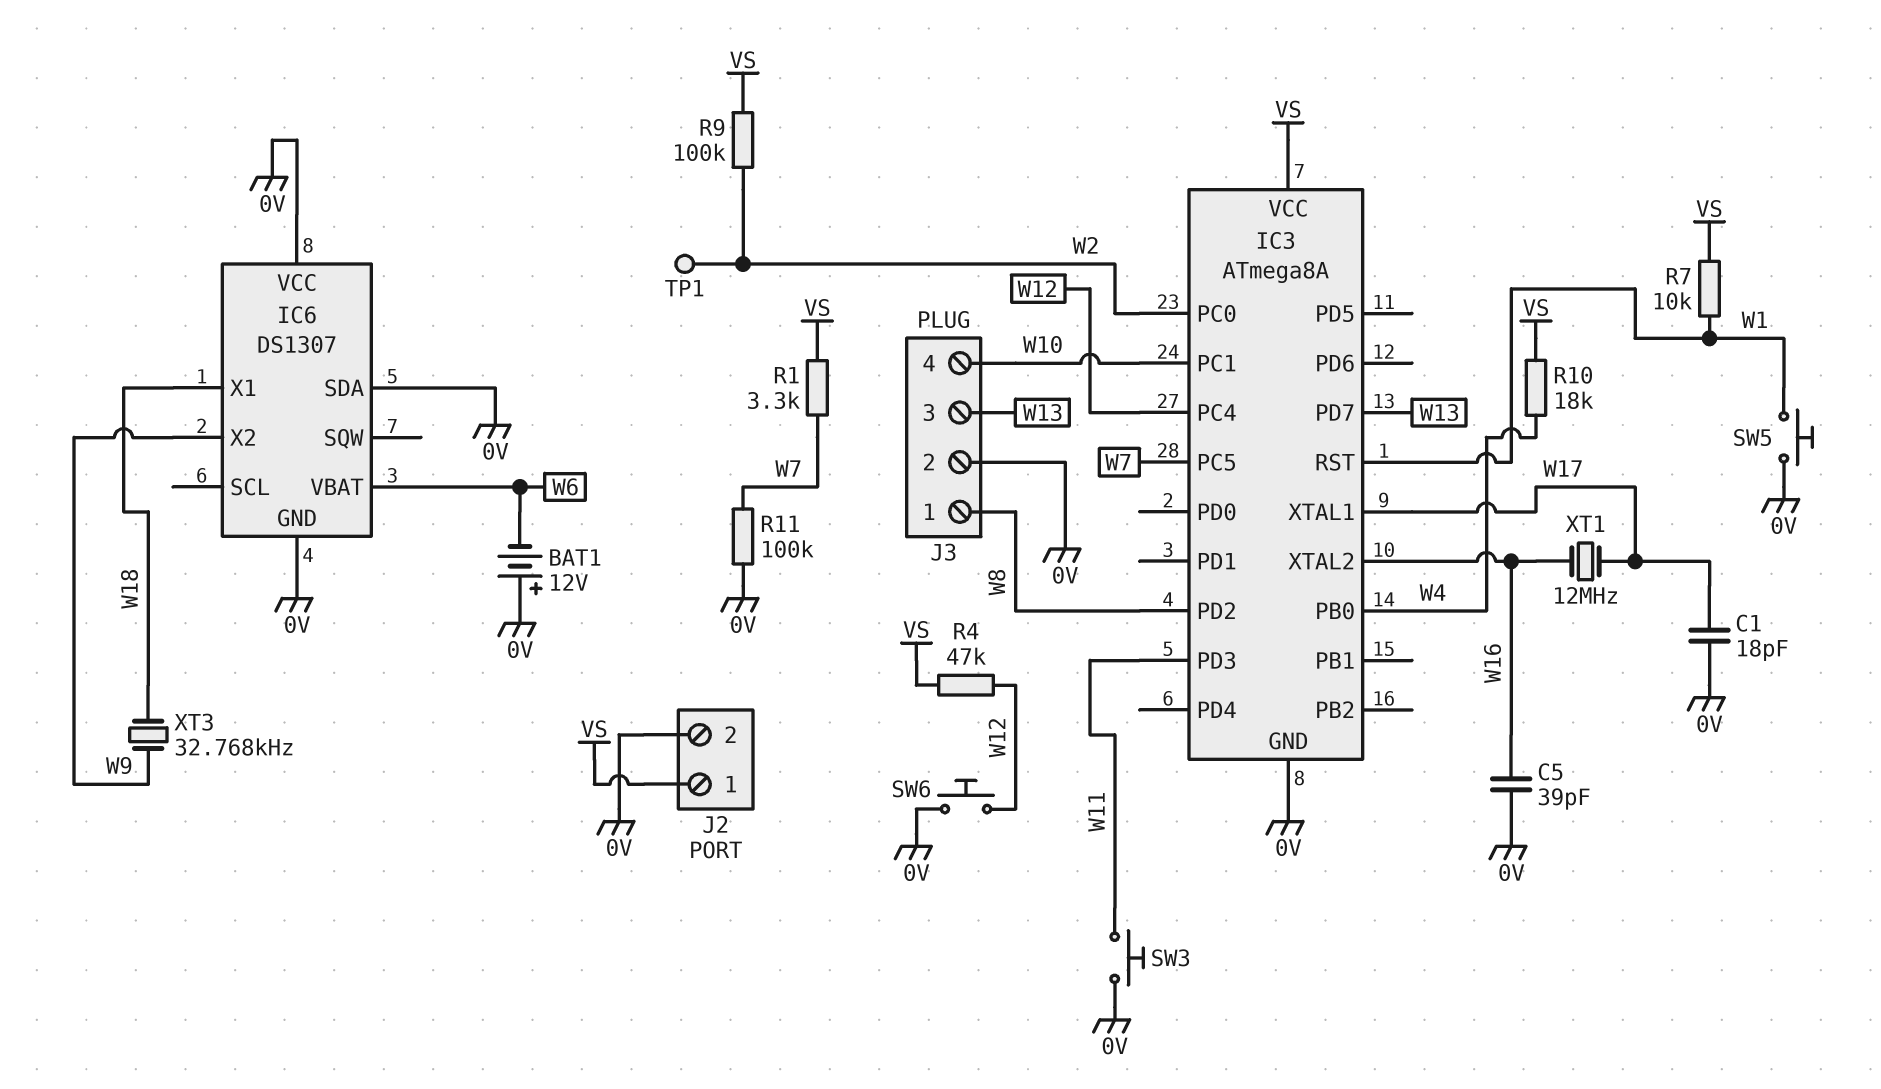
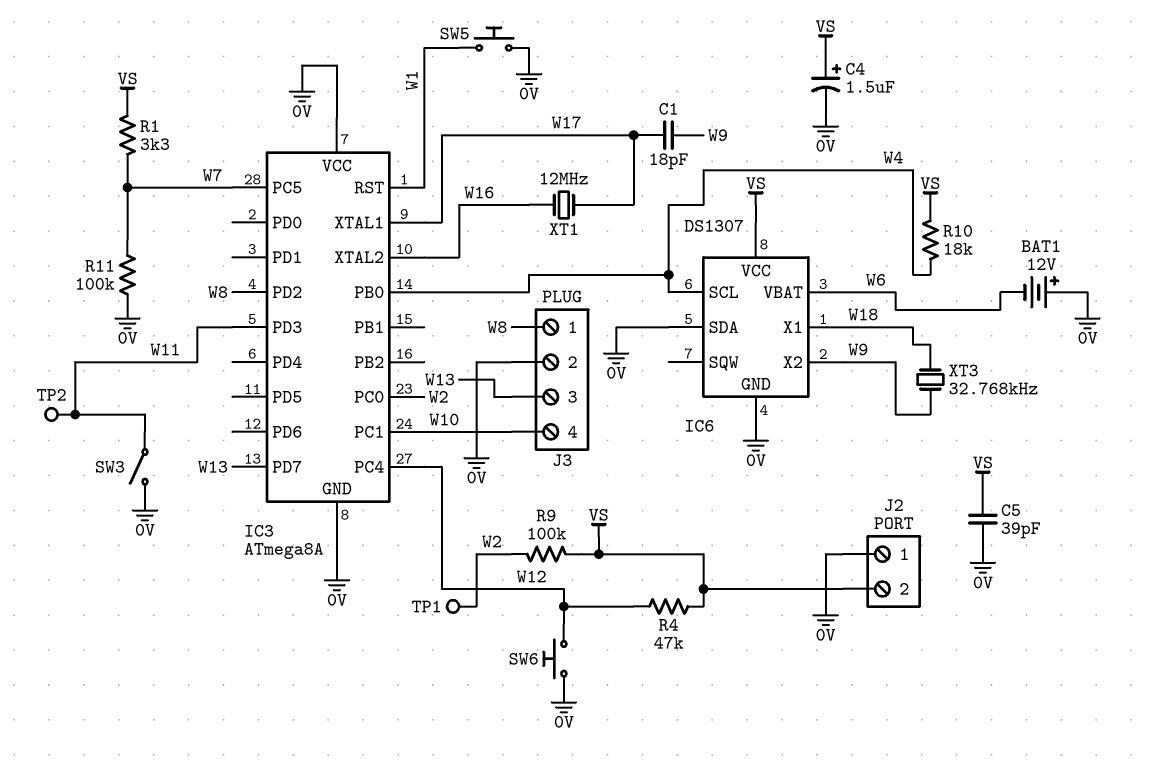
C1: 18pF (0V, W17) -> 18pF (W9, W17)
C4: none -> 1.5uF (plus VS, minus 0V)
C5: 39pF (0V, W16) -> 39pF (0V, VS)
IC3 pin VCC: VS -> 0V
IC6 pin SCL: none -> W4
IC6 pin VCC: 0V -> VS
J2 pin 1: VS -> 0V
J2 pin 2: 0V -> VS
R7: 10k (VS, W1) -> none
SW3: button (0V, W11) -> switch (0V, W11)
TP2: none -> test point (W11)

